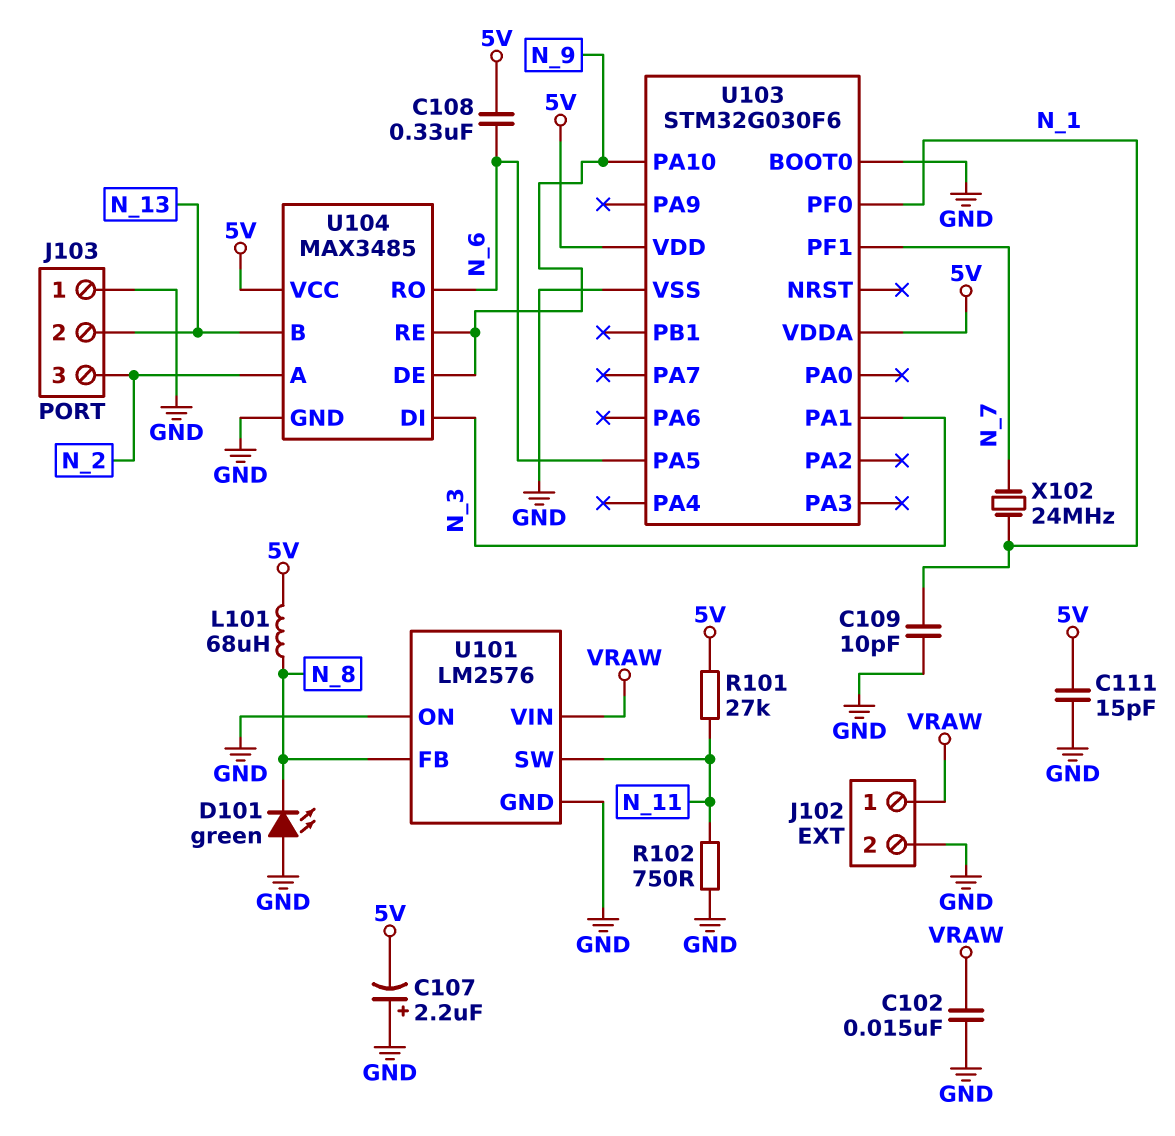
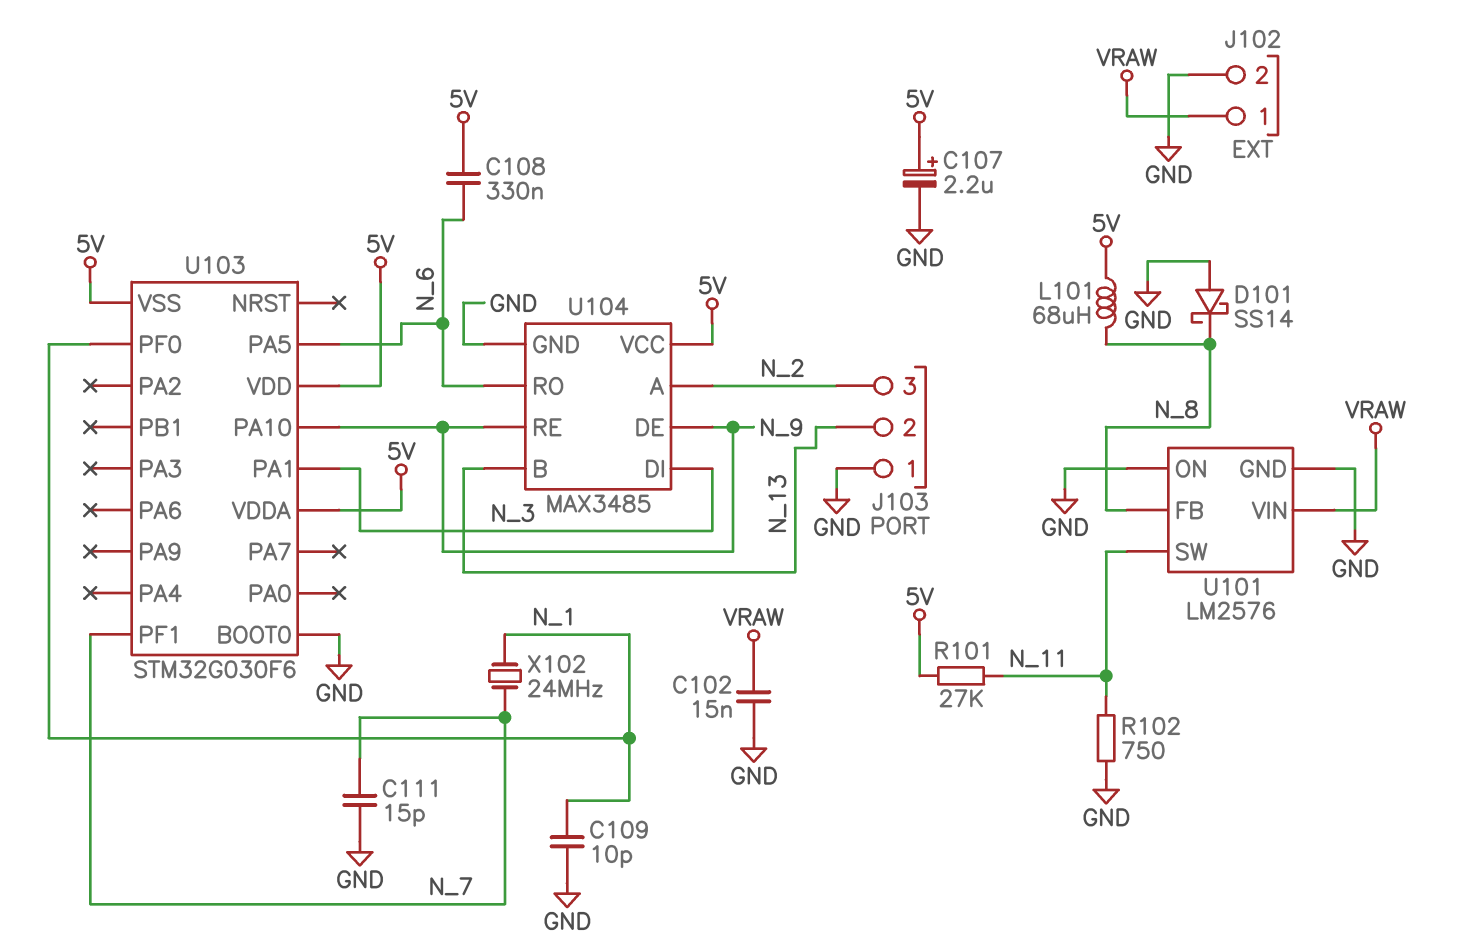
C107: 2.2uF (plus GND, minus 5V) -> 2.2uF (plus 5V, minus GND)
C111: 15pF (5V, GND) -> 15pF (GND, N_7)
D101: LED green (A GND, K N_8) -> schottky SS14 (A GND, K N_8)
U103 pin VSS: GND -> 5V

